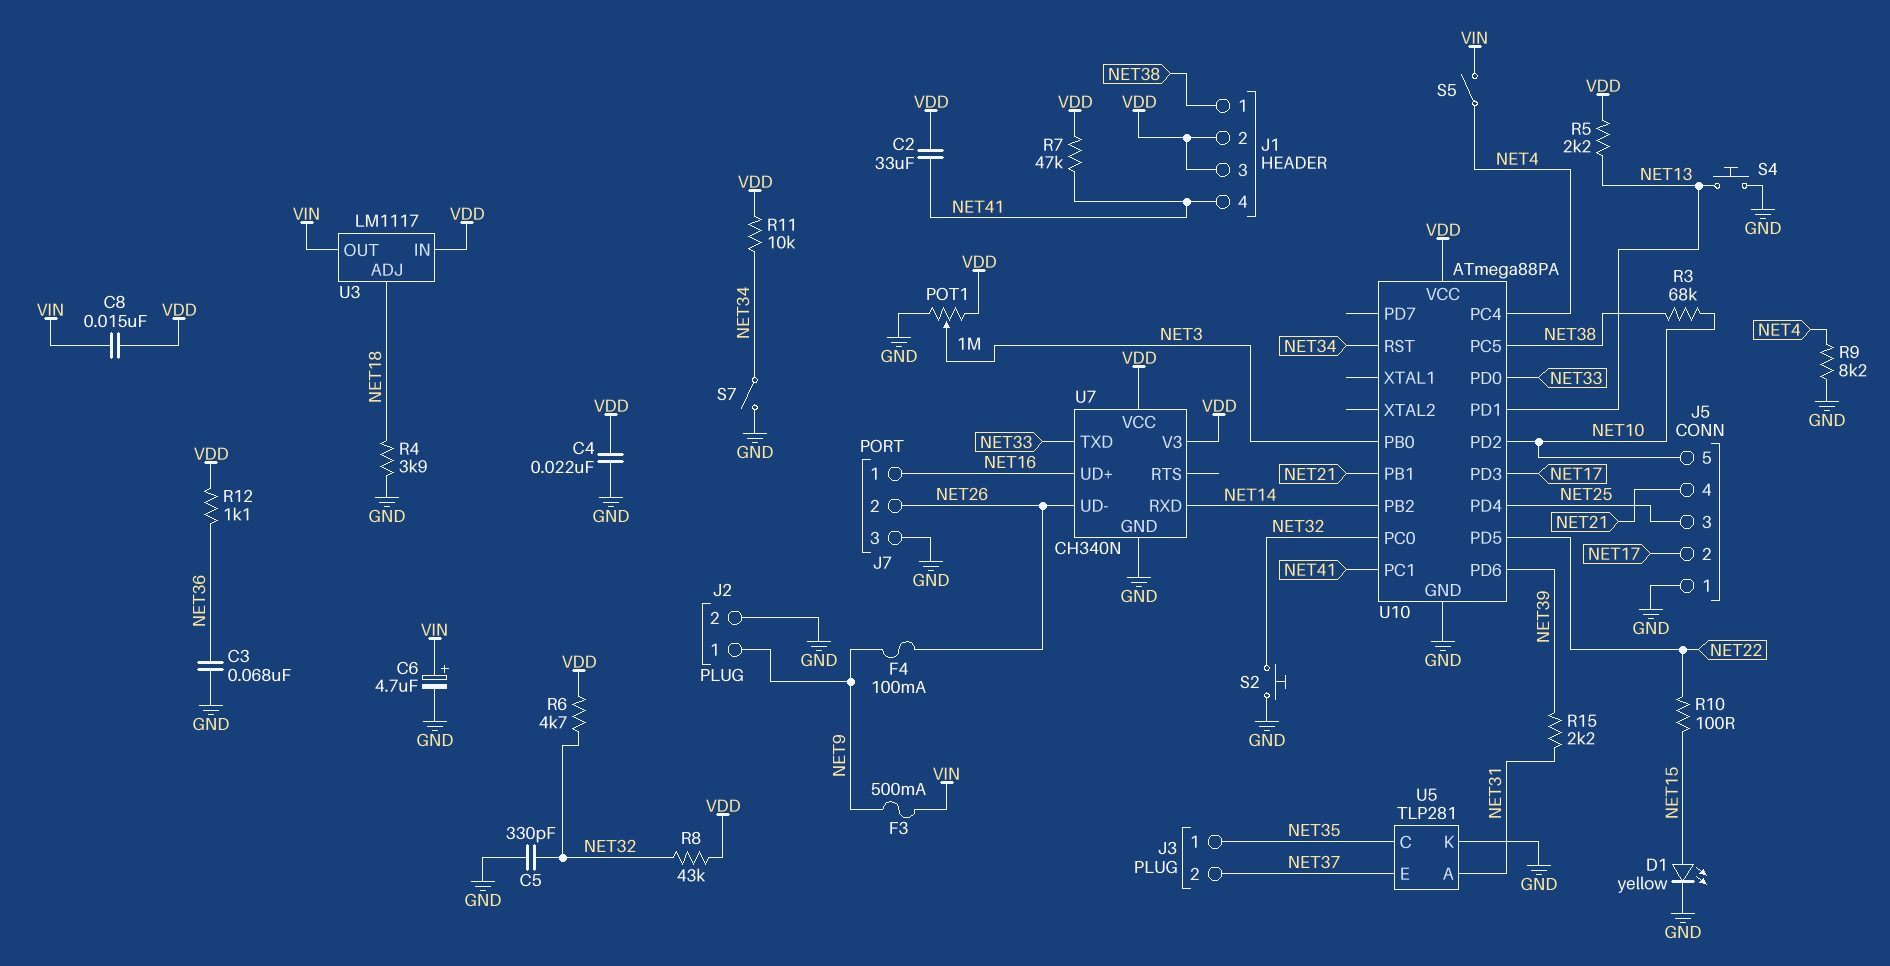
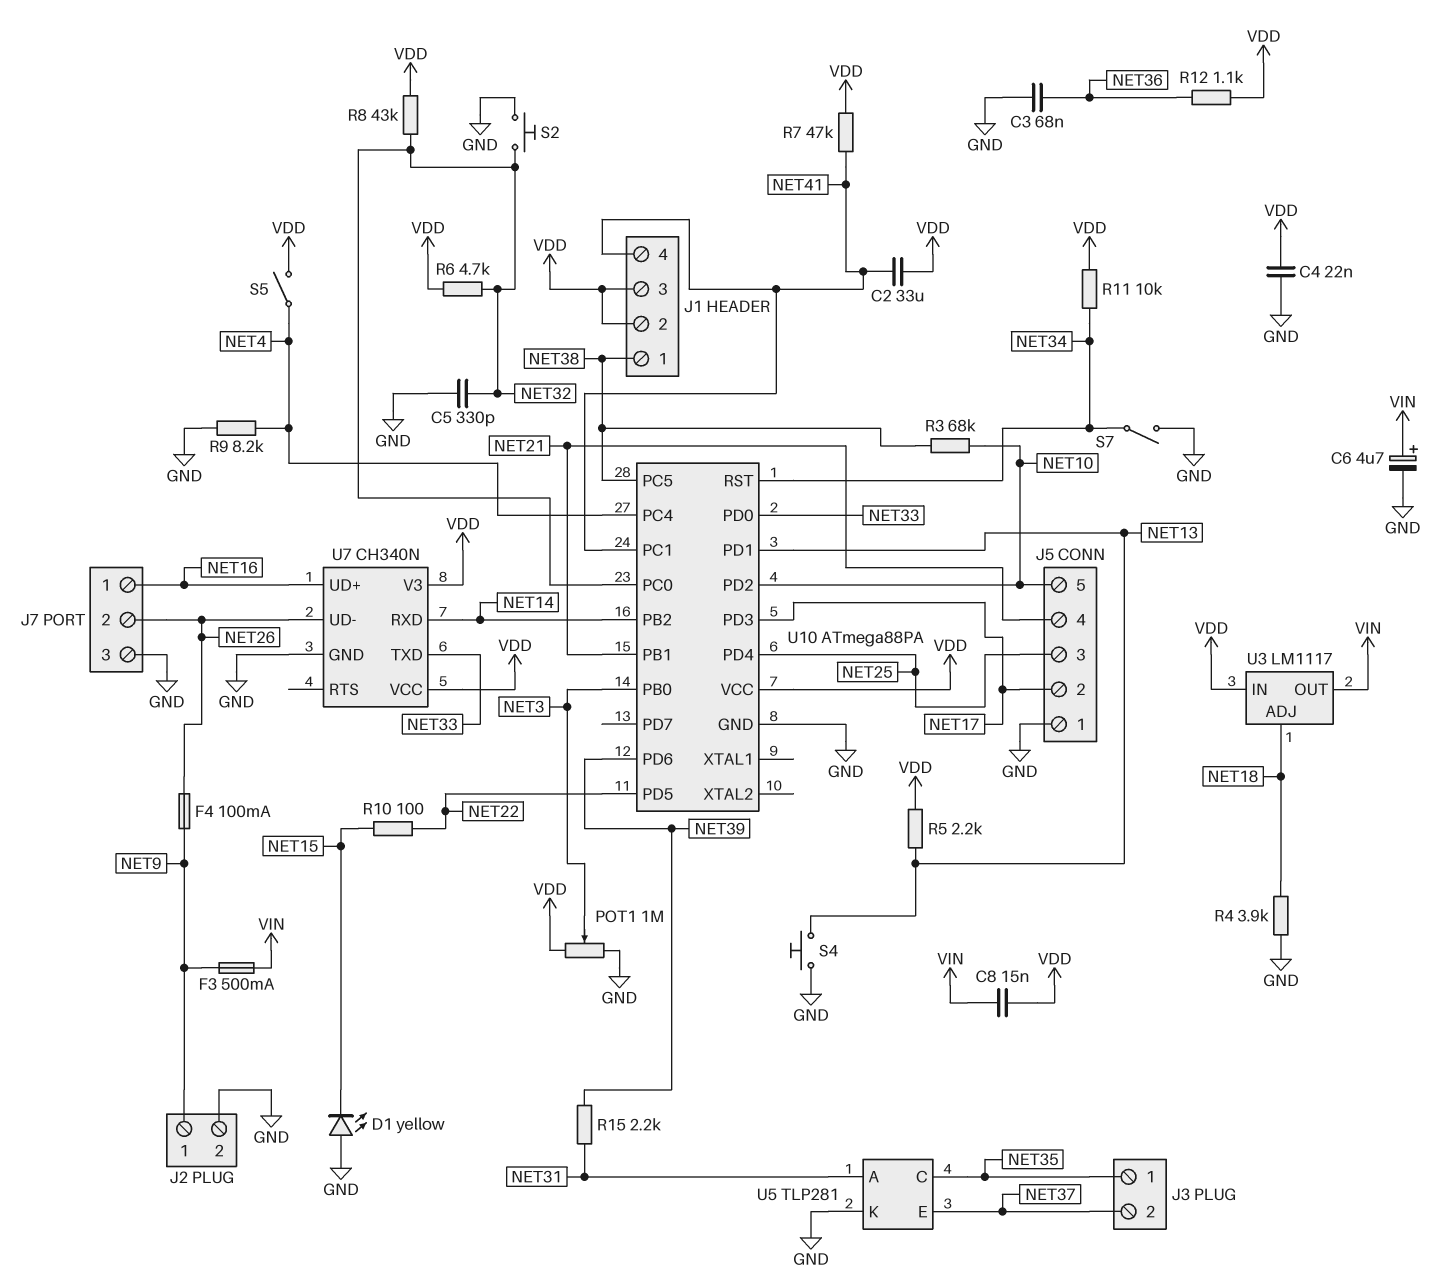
D1: LED yellow (A NET15, K GND) -> LED yellow (A GND, K NET15)
S5: switch (NET4, VIN) -> switch (NET4, VDD)

